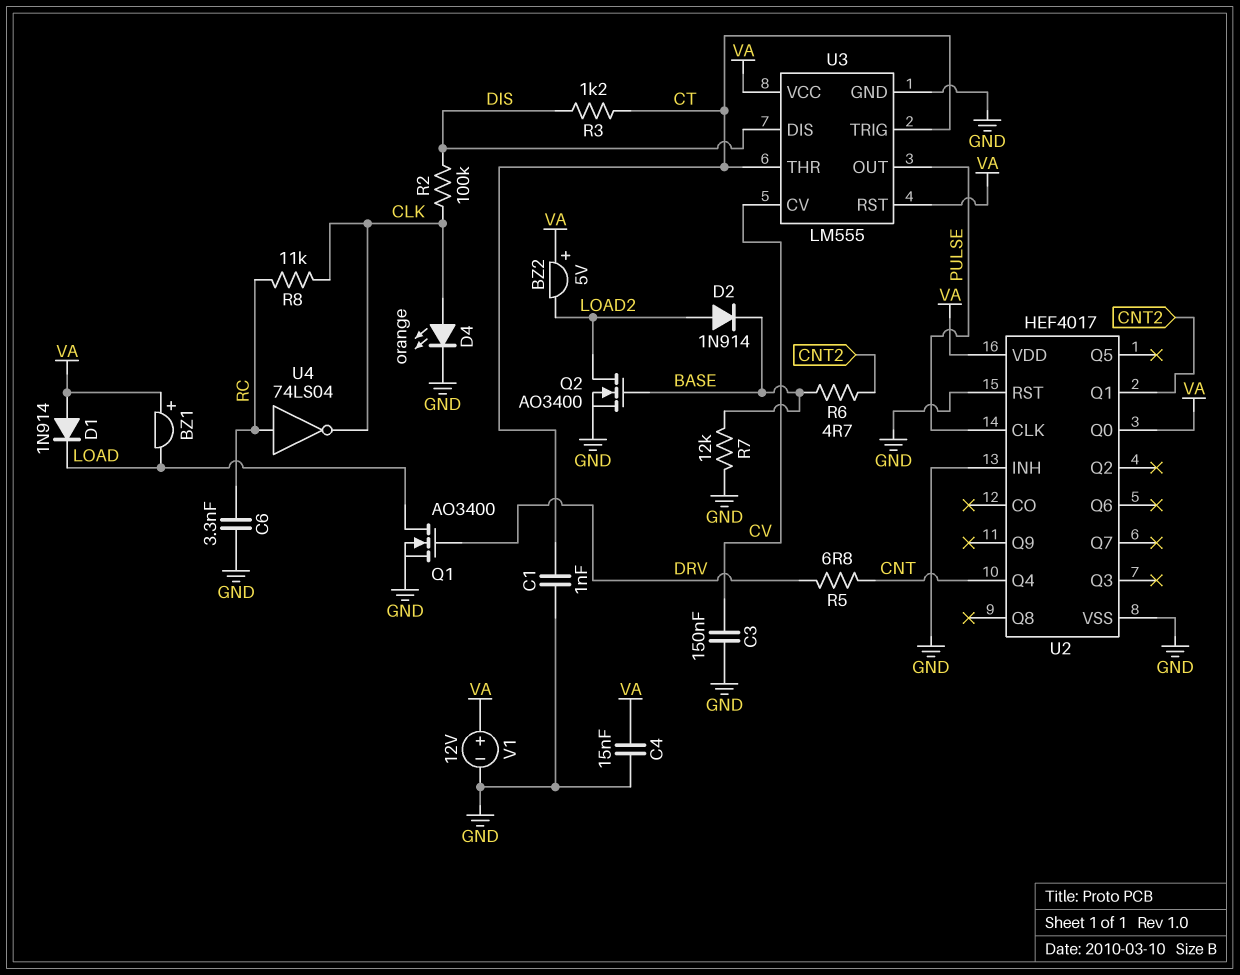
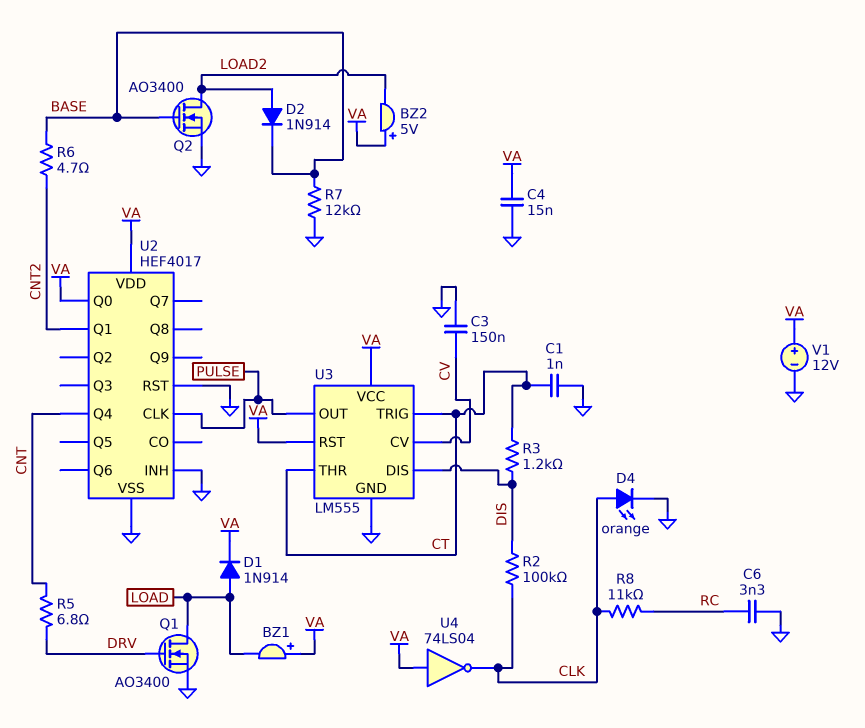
D1: diode 1N914 (A VA, K LOAD) -> diode 1N914 (A LOAD, K VA)
U4: NOT 74LS04 (in RC, out CLK) -> NOT 74LS04 (in VA, out CLK)

